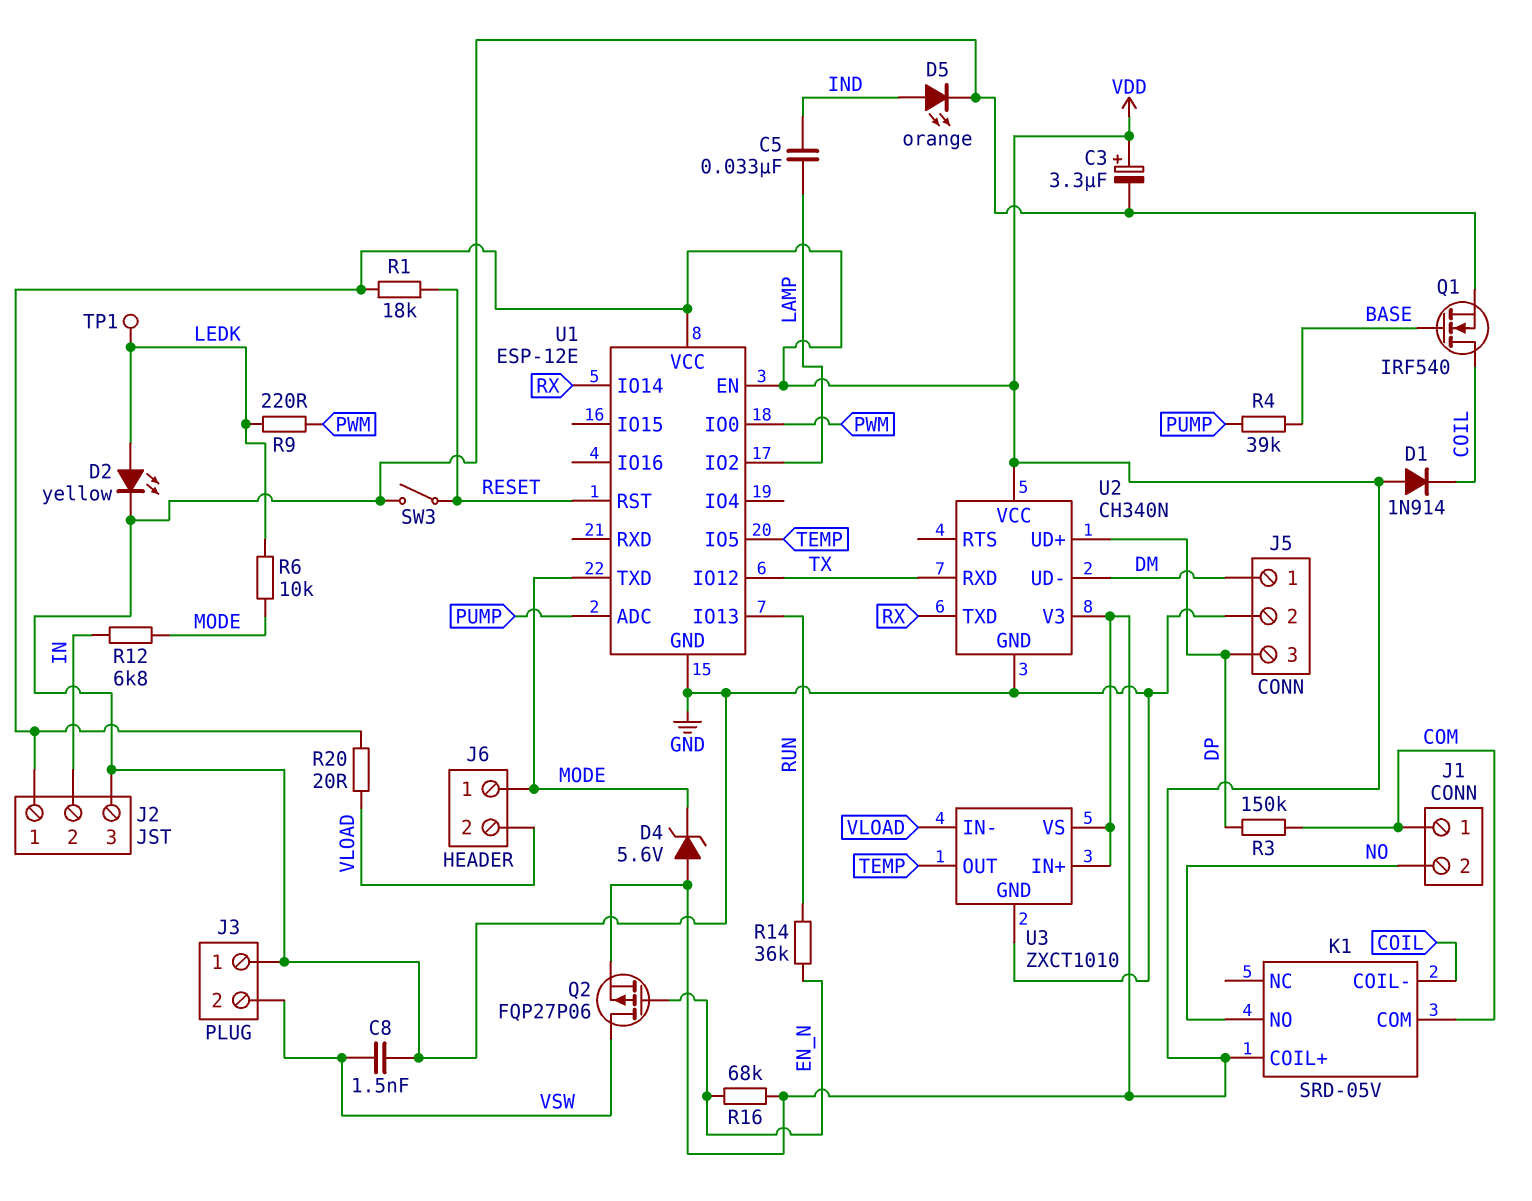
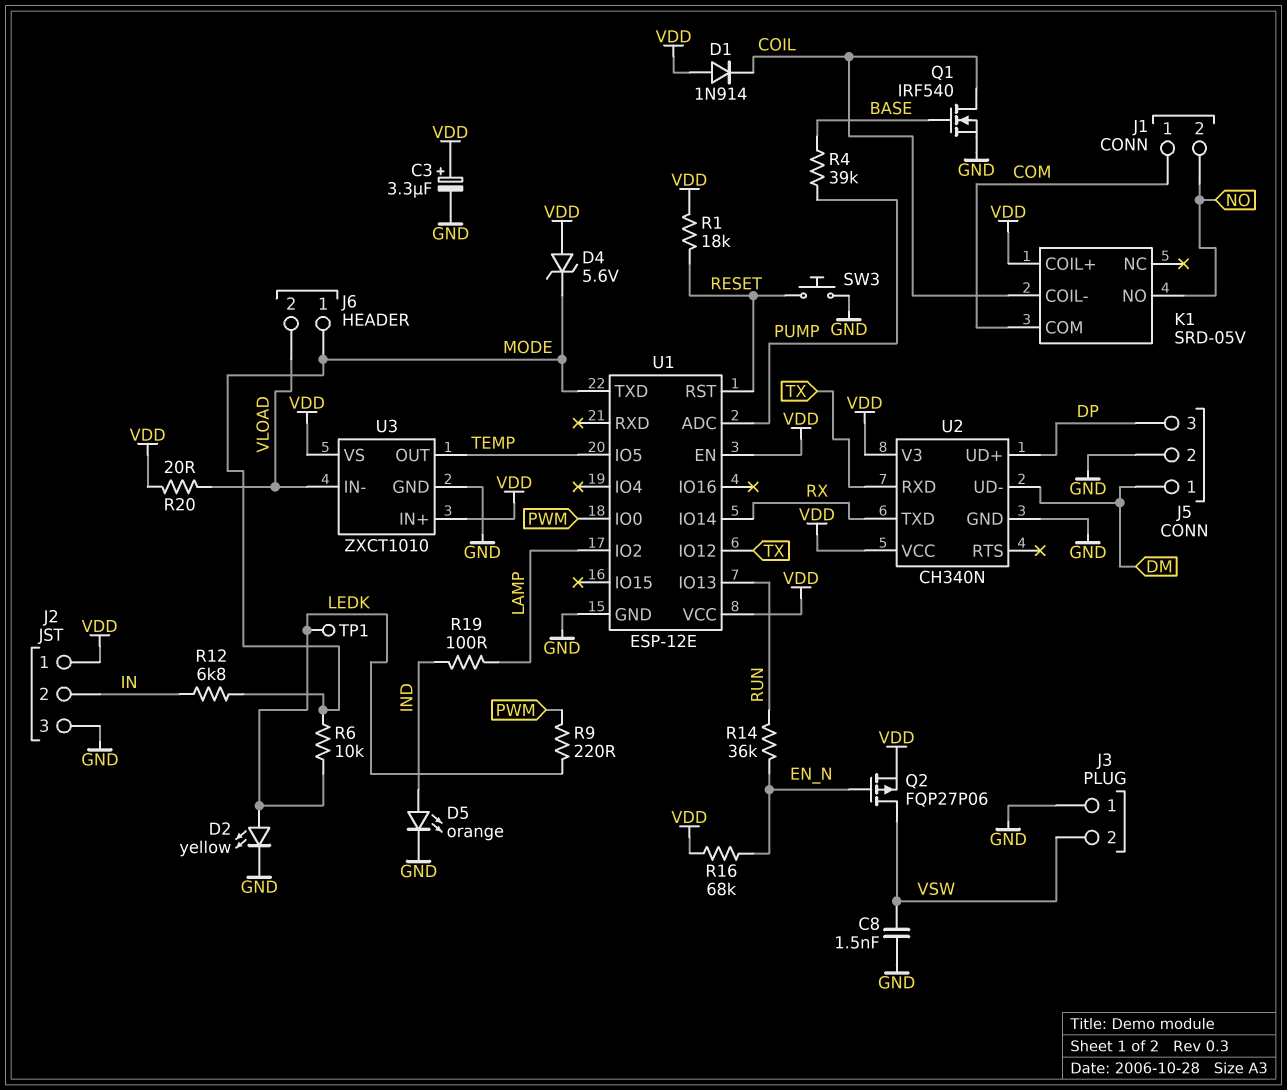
C5: 33nF (IND, LAMP) -> none
R3: 150k (COM, DP) -> none
R19: none -> 100 (IND, LAMP)
SW3: switch (GND, RESET) -> button (GND, RESET)

